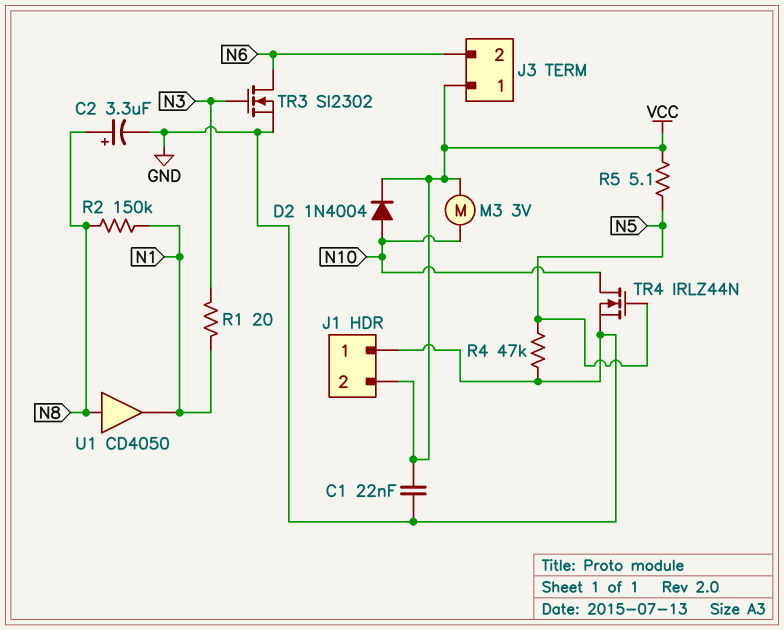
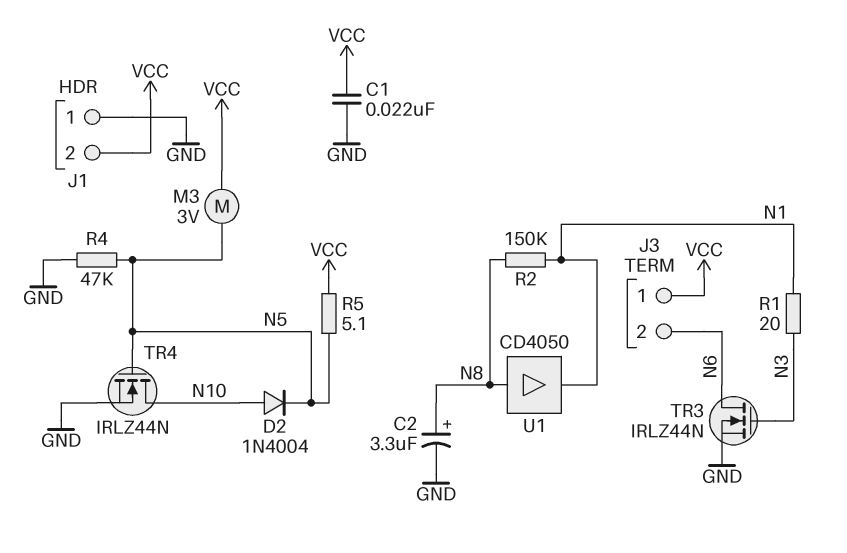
D2: diode 1N4004 (A N10, K VCC) -> diode 1N4004 (A N10, K N5)
M3: motor 3V (N10, VCC) -> motor 3V (N5, VCC)
TR3: NMOS SI2302 (G N3, D N6, S GND) -> NMOS IRLZ44N (G N3, D N6, S GND)

